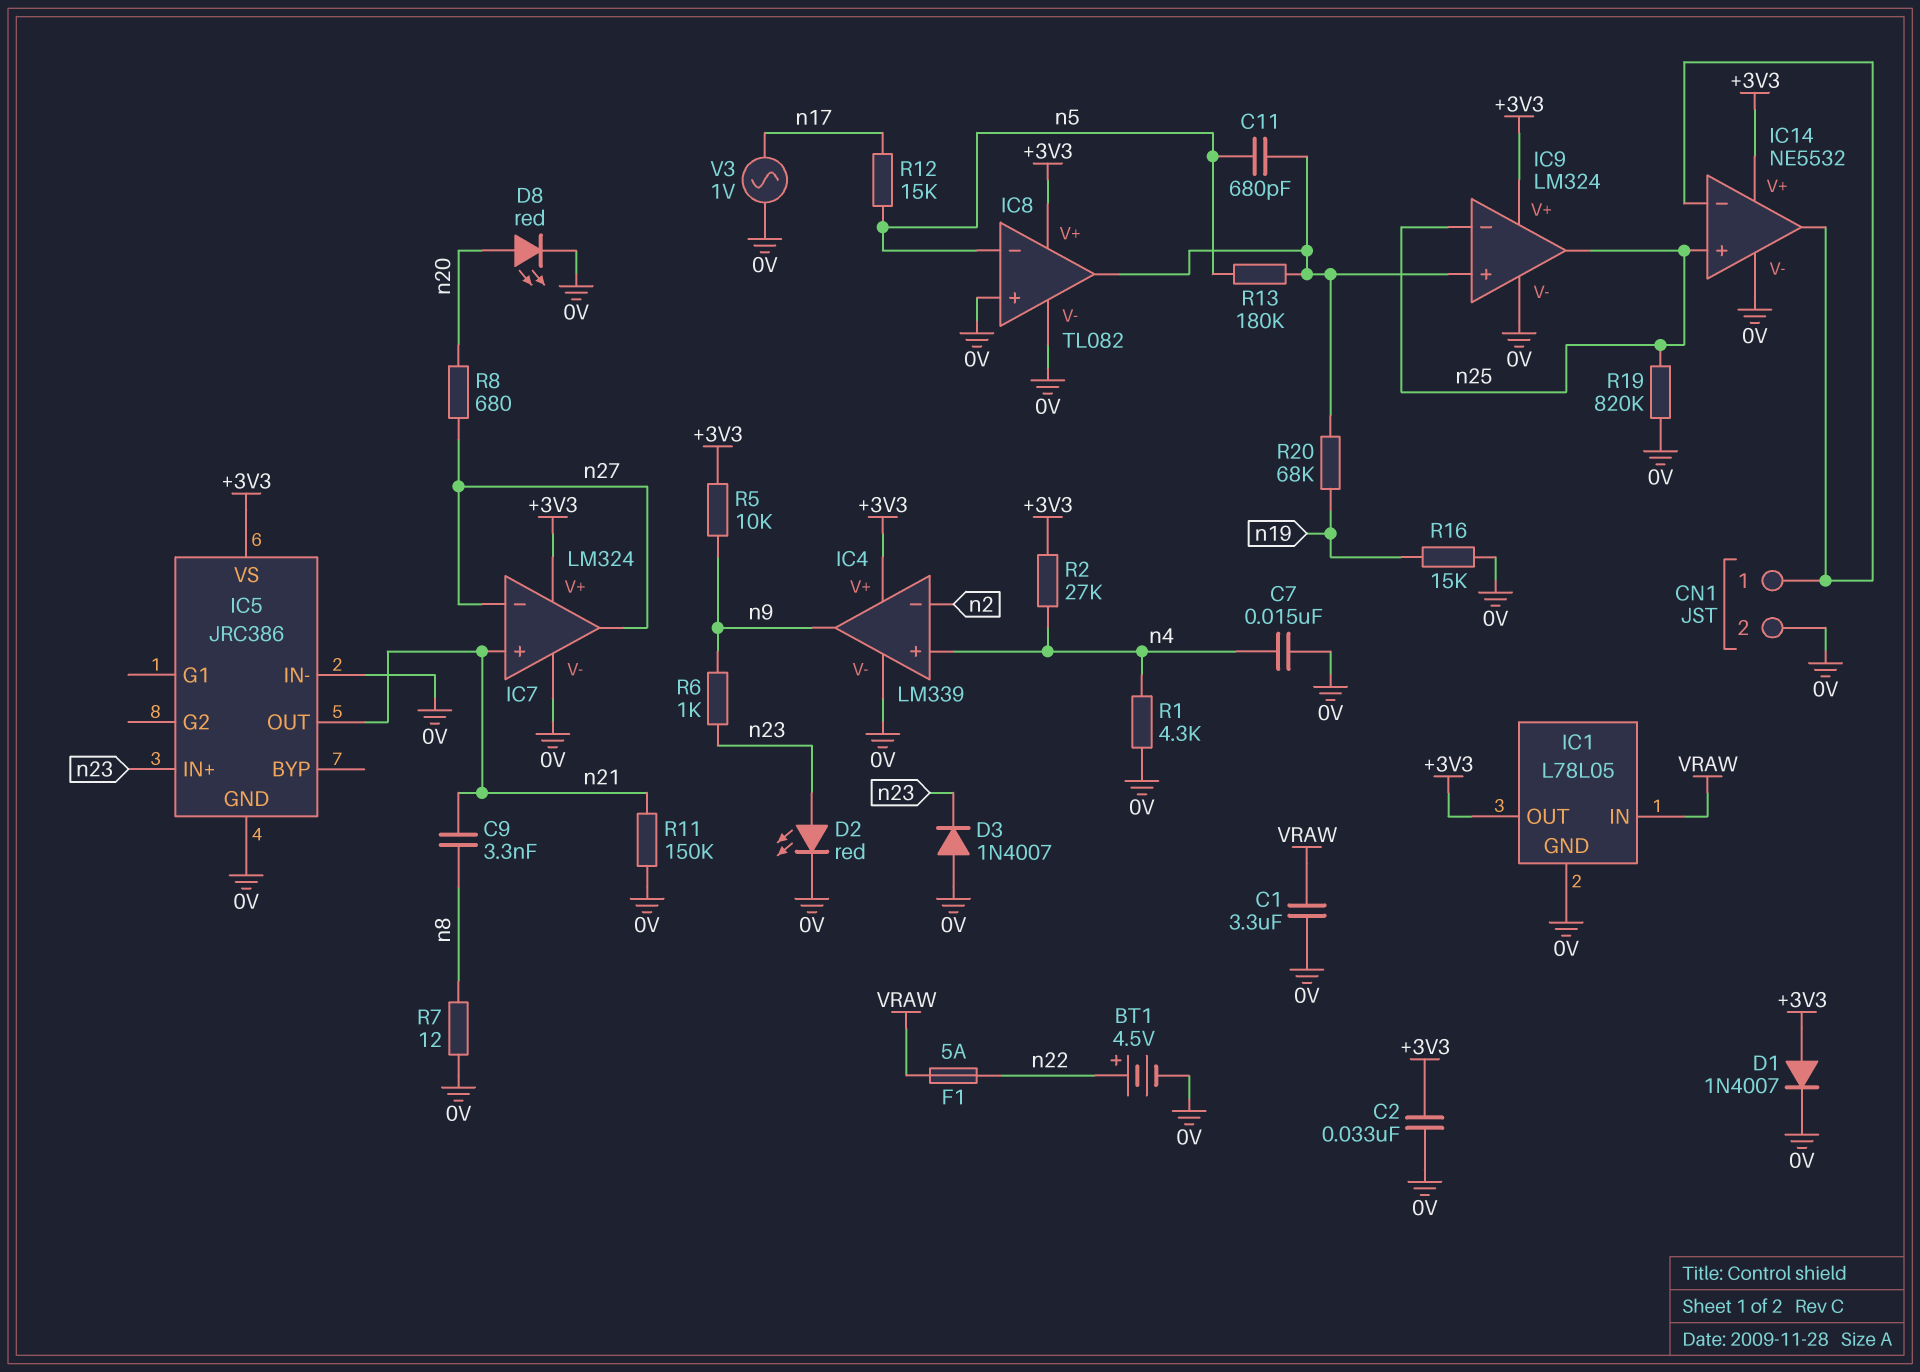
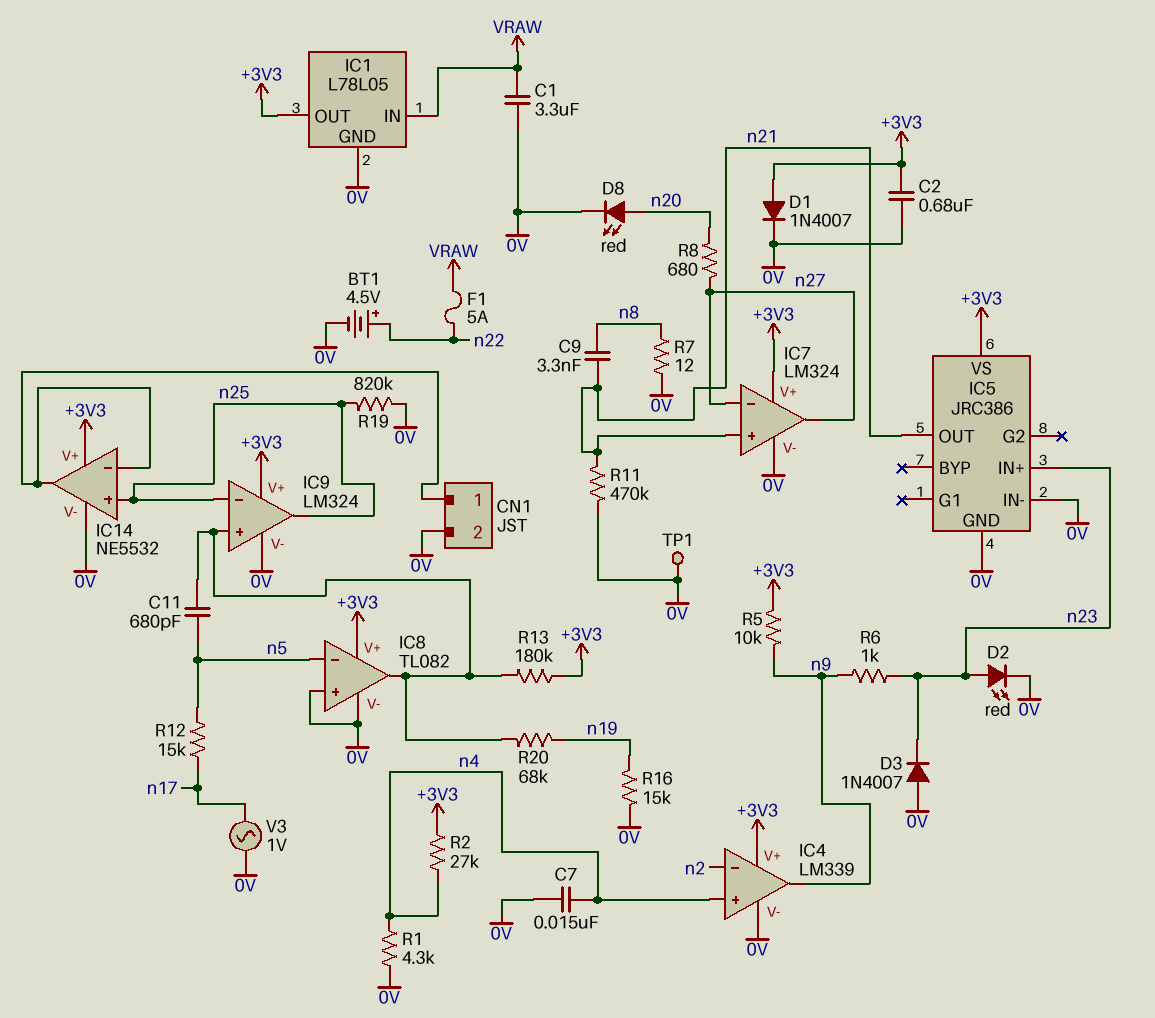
C2: 33nF (+3V3, 0V) -> 680nF (+3V3, 0V)
R11: 150k (0V, n21) -> 470k (0V, n21)
R13: 180k (IC8/out, n5) -> 180k (+3V3, IC8/out)
TP1: none -> test point (0V)

